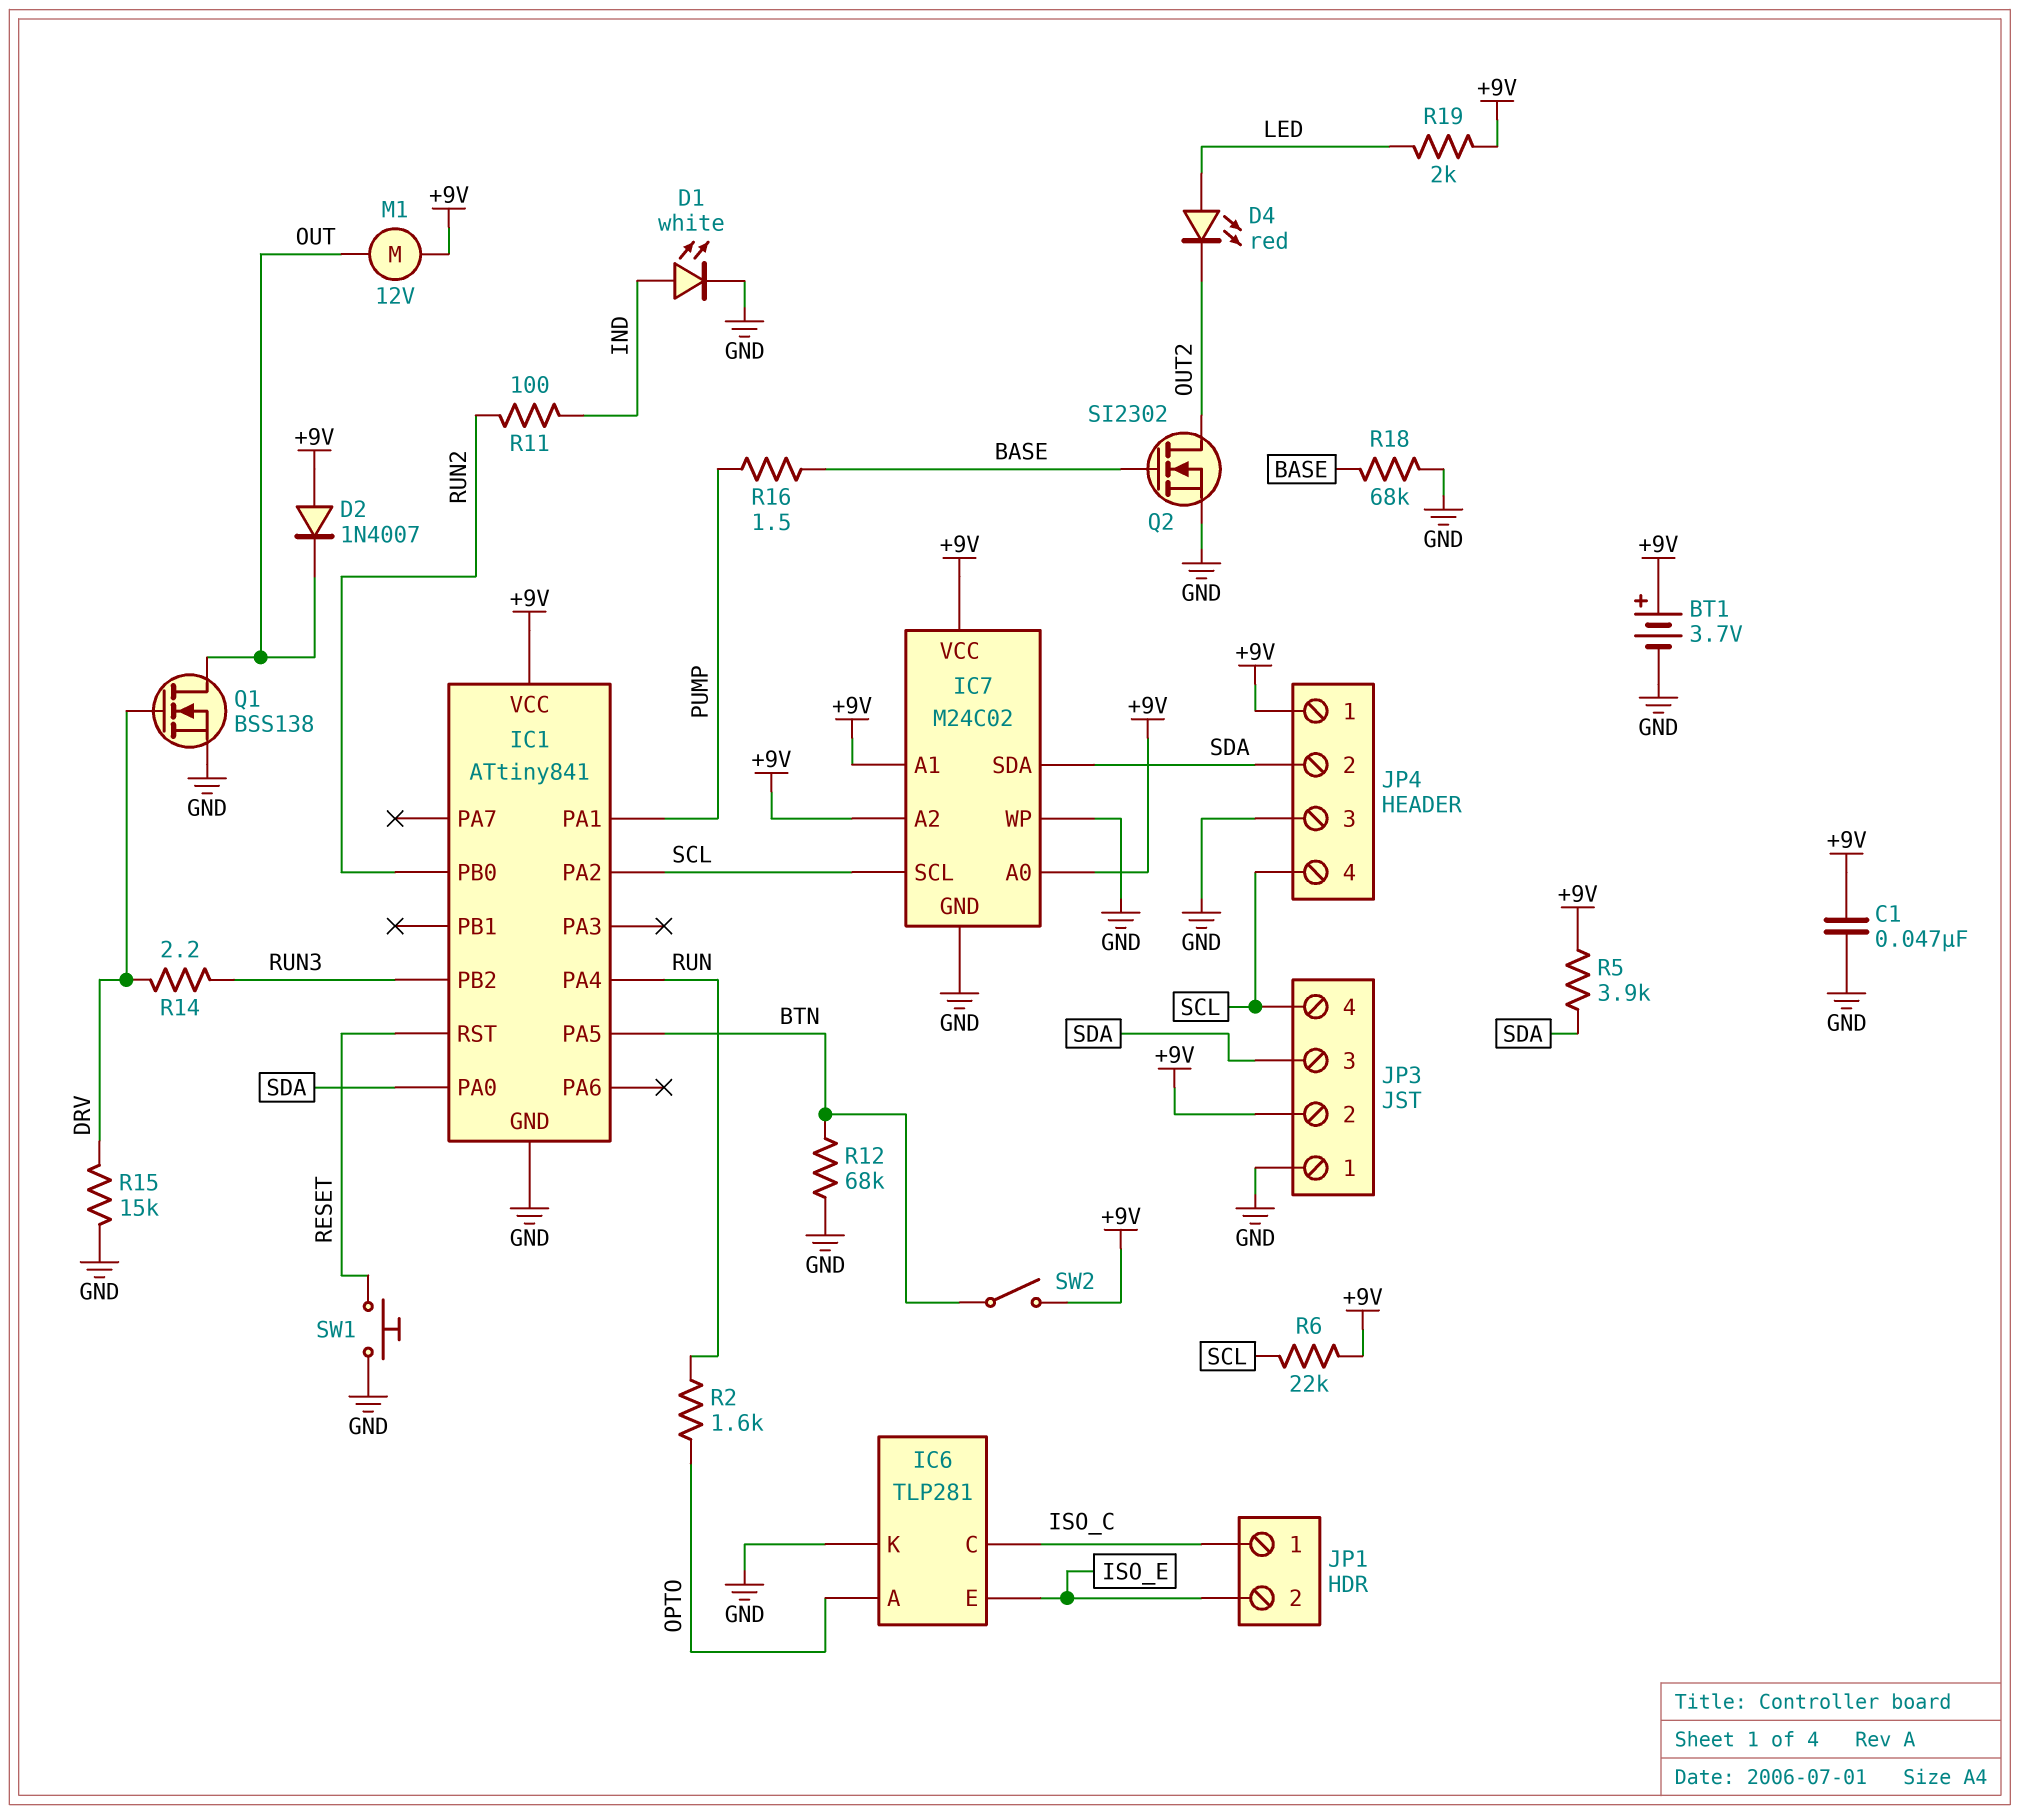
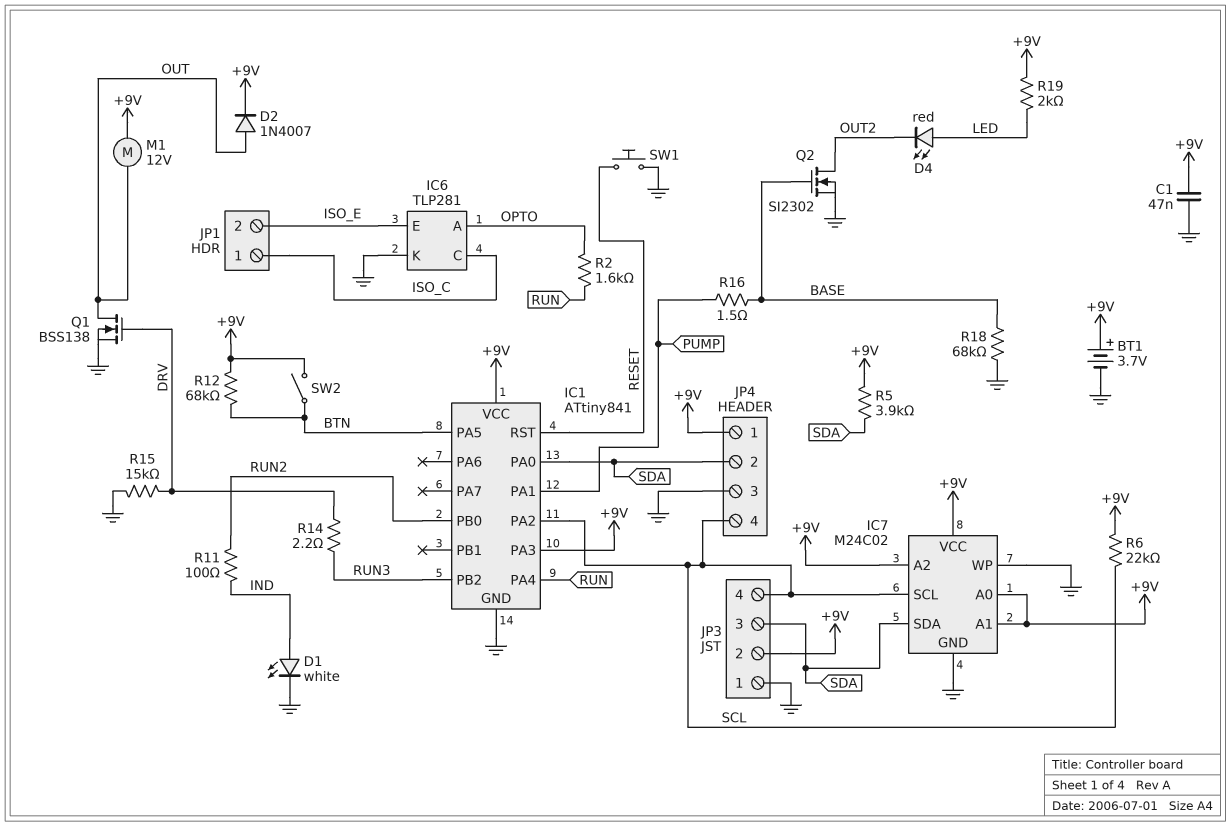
D2: diode 1N4007 (A +9V, K OUT) -> diode 1N4007 (A OUT, K +9V)
IC1 pin PA3: none -> +9V
R12: 68k (BTN, GND) -> 68k (+9V, BTN)

